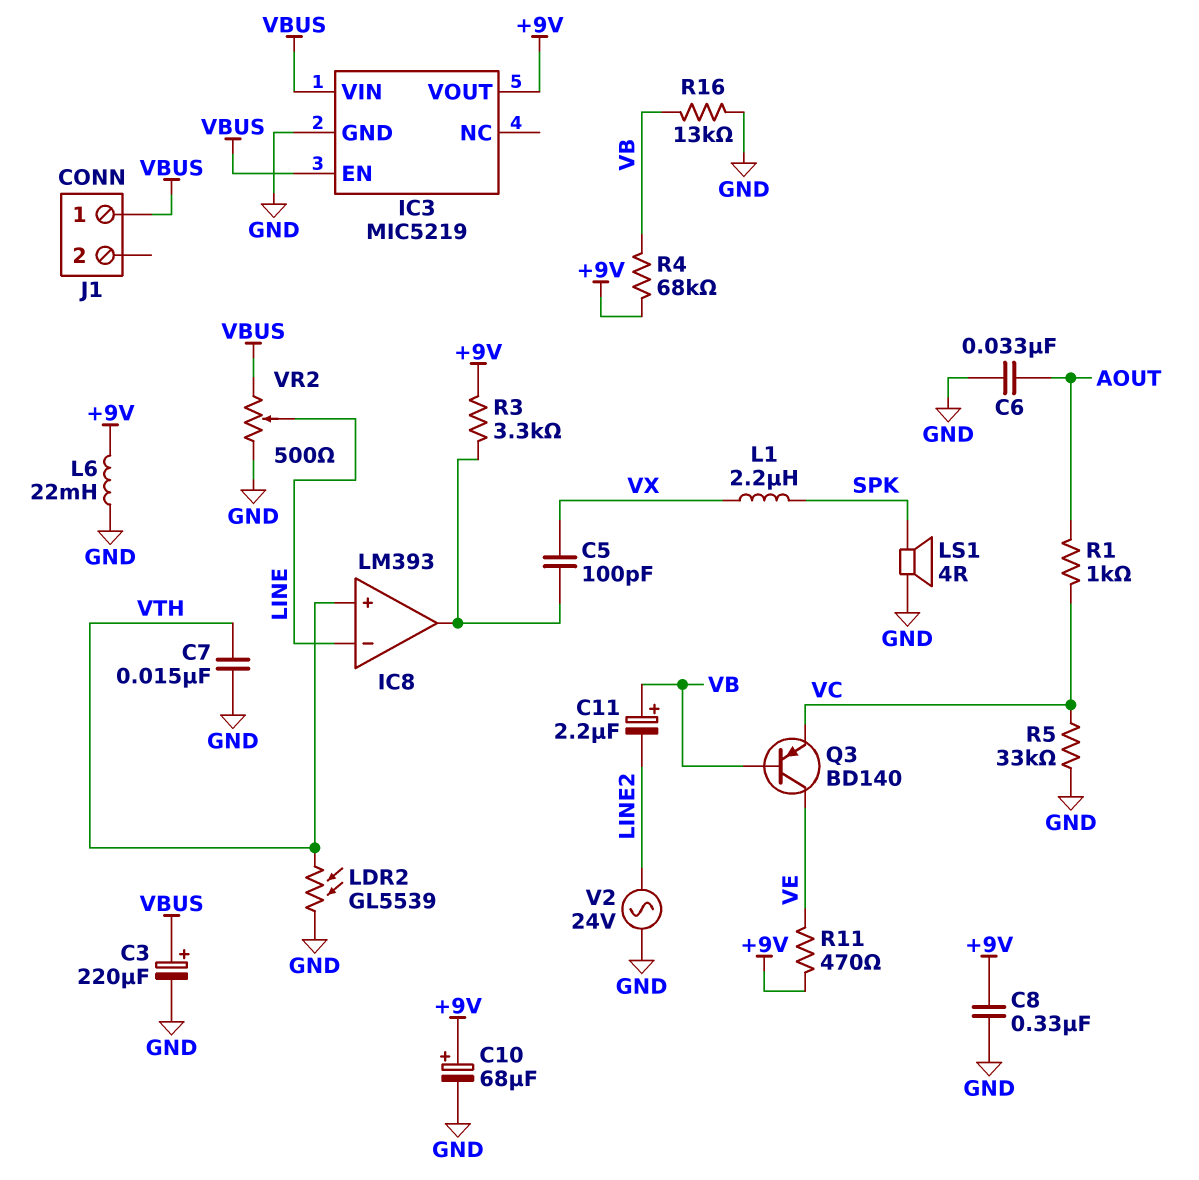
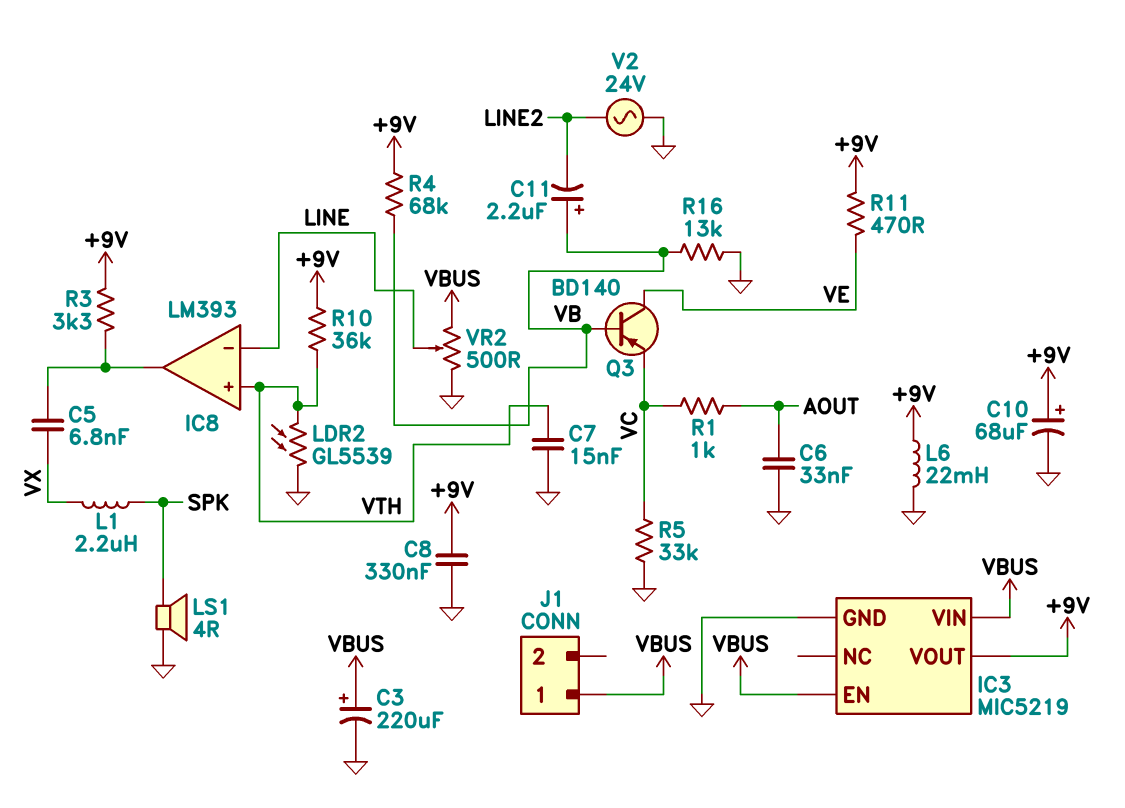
C5: 100pF (IC8/out, VX) -> 6.8nF (IC8/out, VX)
R10: none -> 36k (+9V, VTH)

